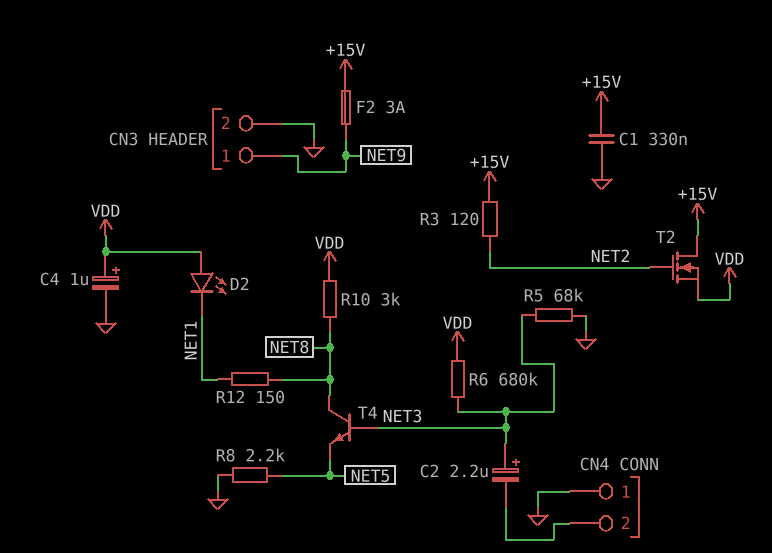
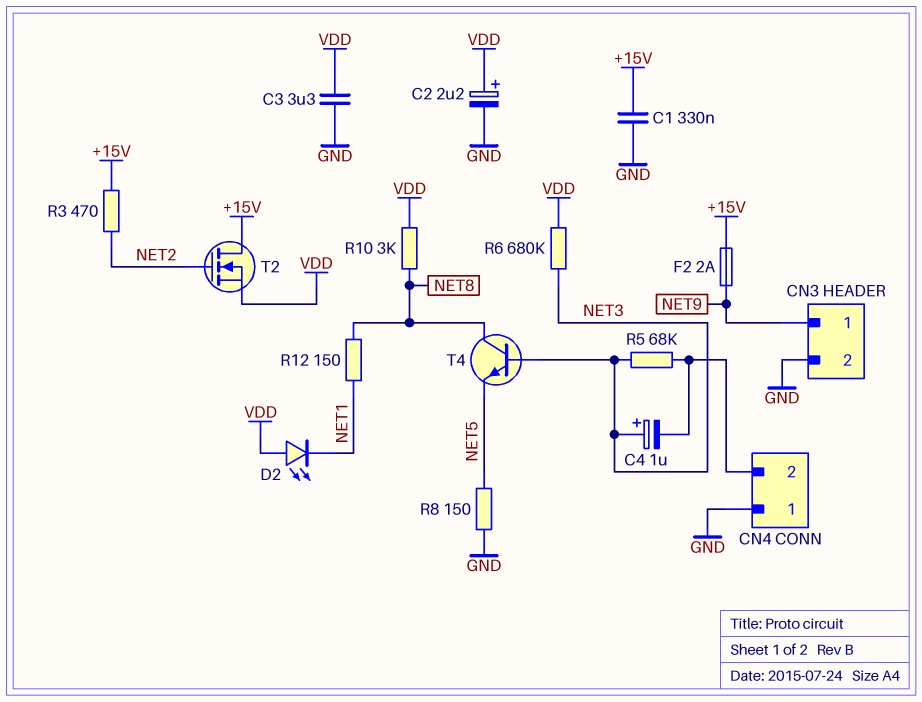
C2: 2.2uF (plus NET3, minus CN4/2) -> 2.2uF (plus VDD, minus GND)
C3: none -> 3.3uF (GND, VDD)
C4: 1uF (plus VDD, minus GND) -> 1uF (plus NET3, minus CN4/2)
F2: 3A (+15V, NET9) -> 2A (+15V, NET9)
R3: 120 (+15V, NET2) -> 470 (+15V, NET2)
R5: 68k (GND, NET3) -> 68k (CN4/2, NET3)
R8: 2.2k (GND, NET5) -> 150 (GND, NET5)

